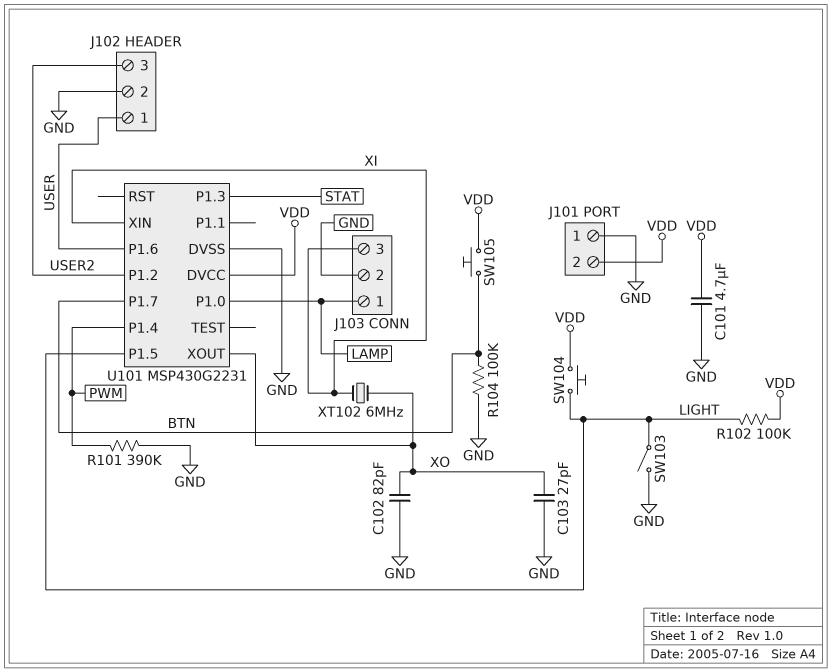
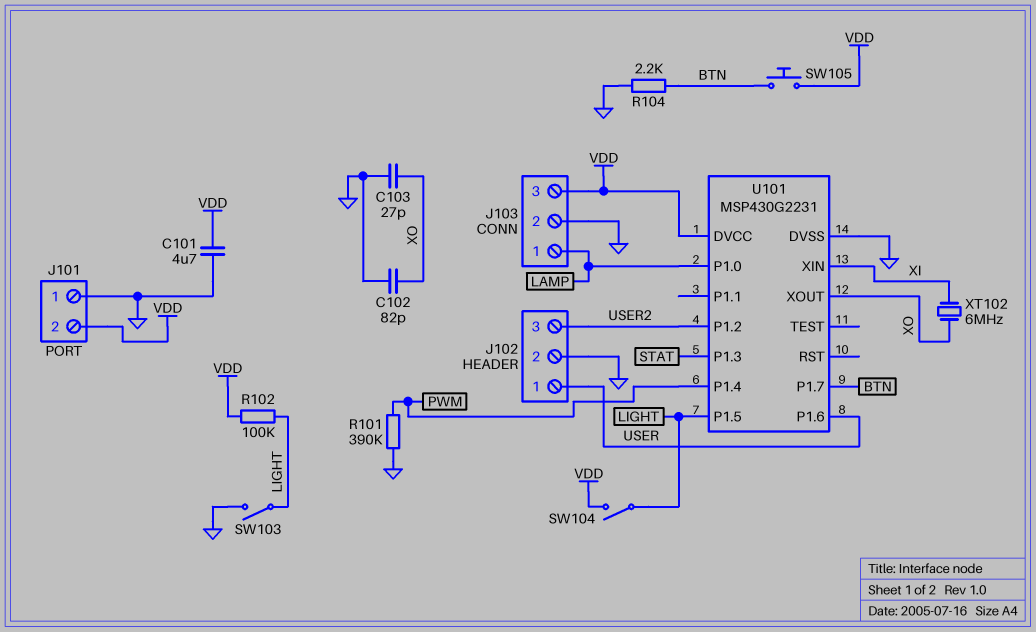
J103 pin 3: XI -> VDD
R104: 100k (BTN, GND) -> 2.2k (BTN, GND)
SW104: button (LIGHT, VDD) -> switch (LIGHT, VDD)

